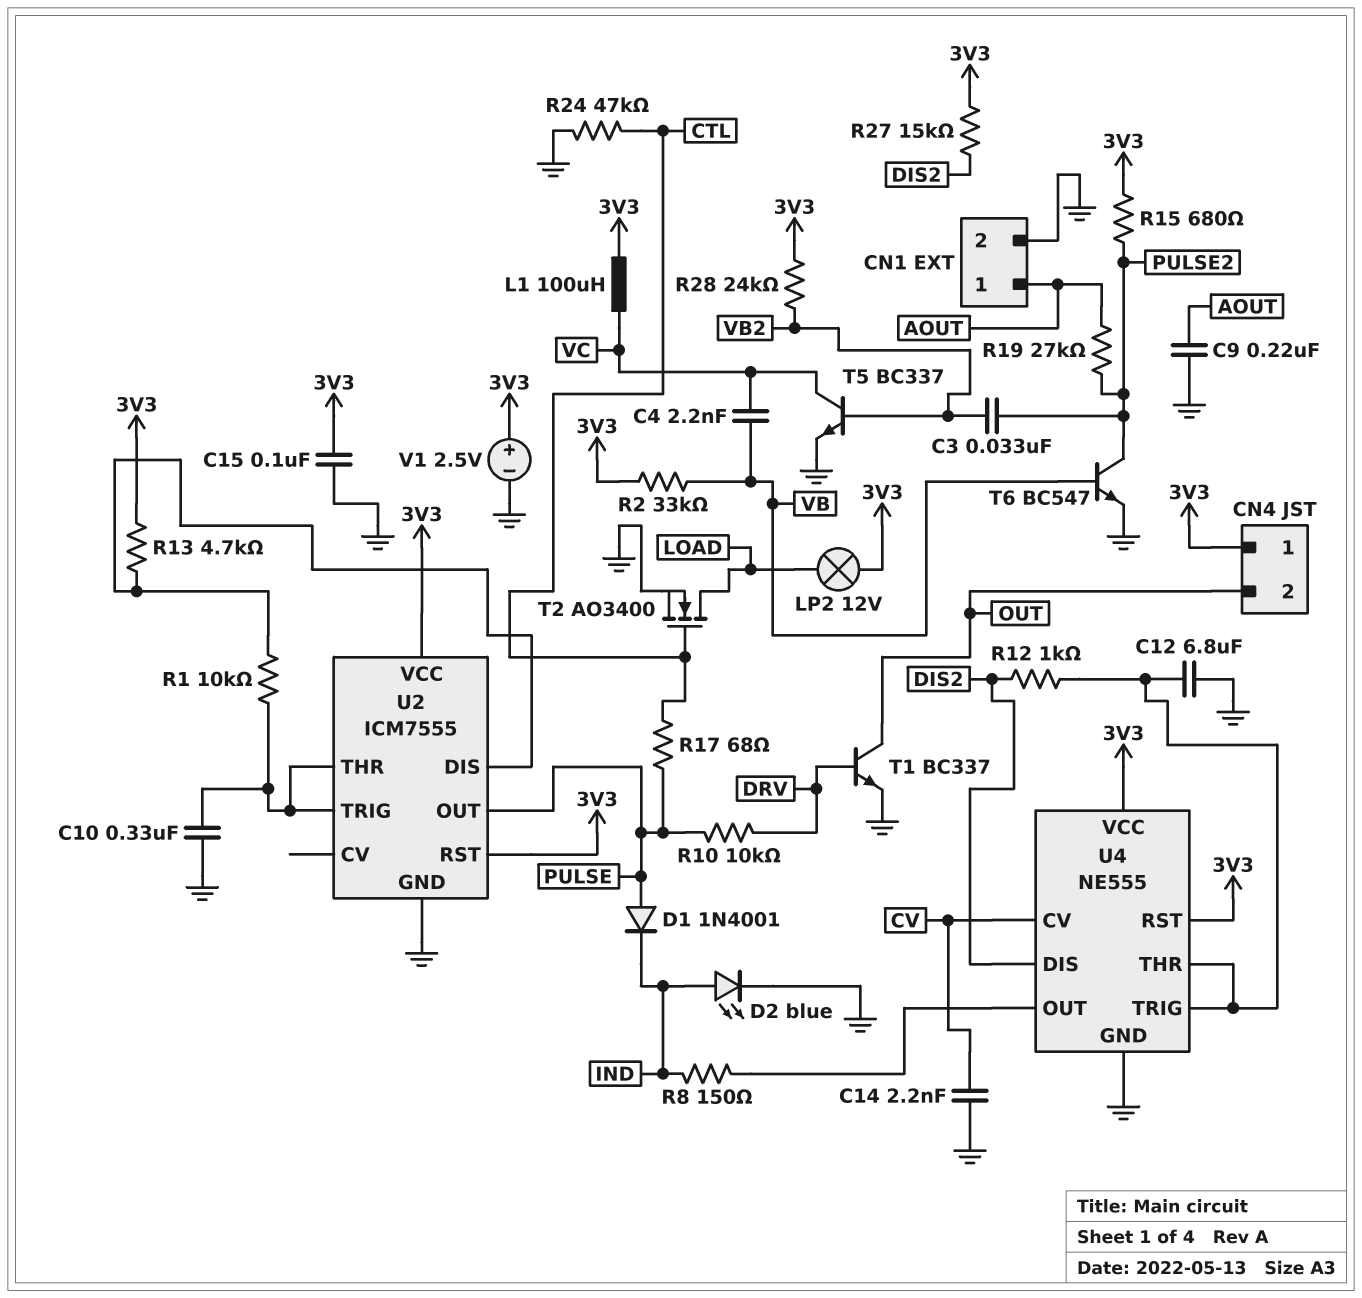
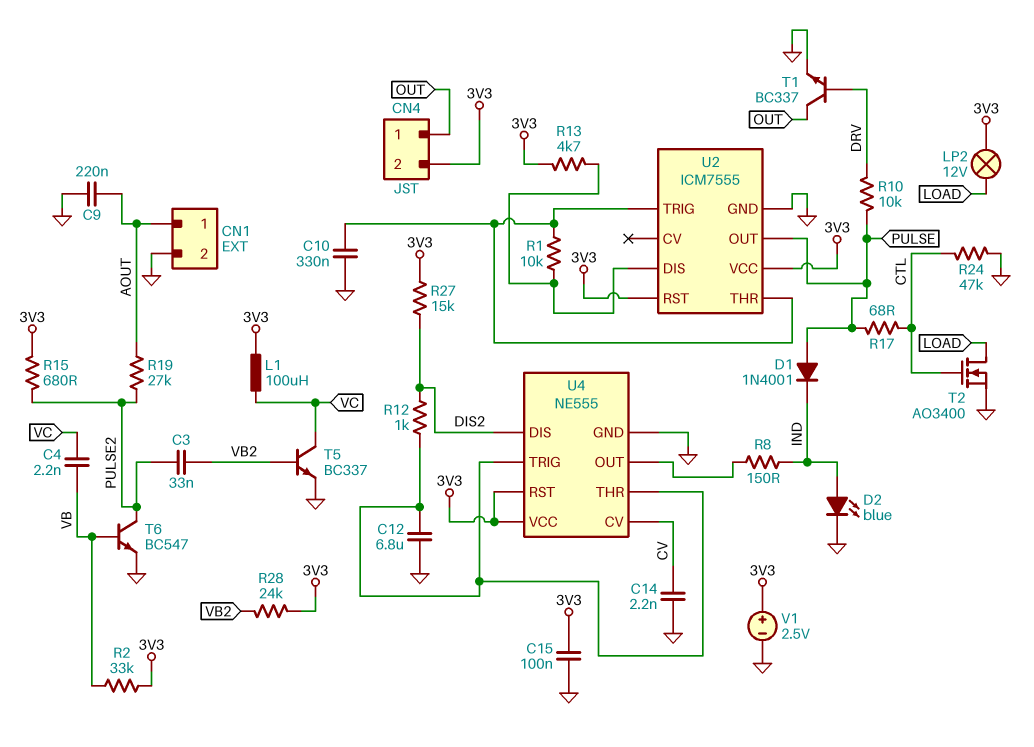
CN4 pin 1: 3V3 -> OUT
CN4 pin 2: OUT -> 3V3

